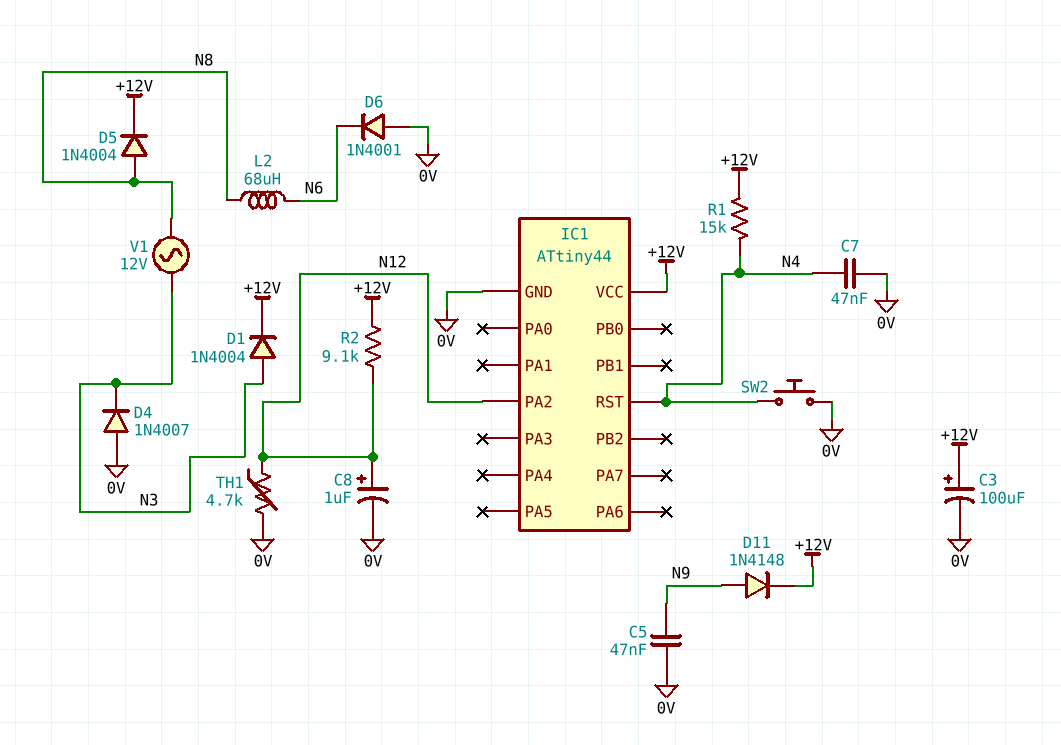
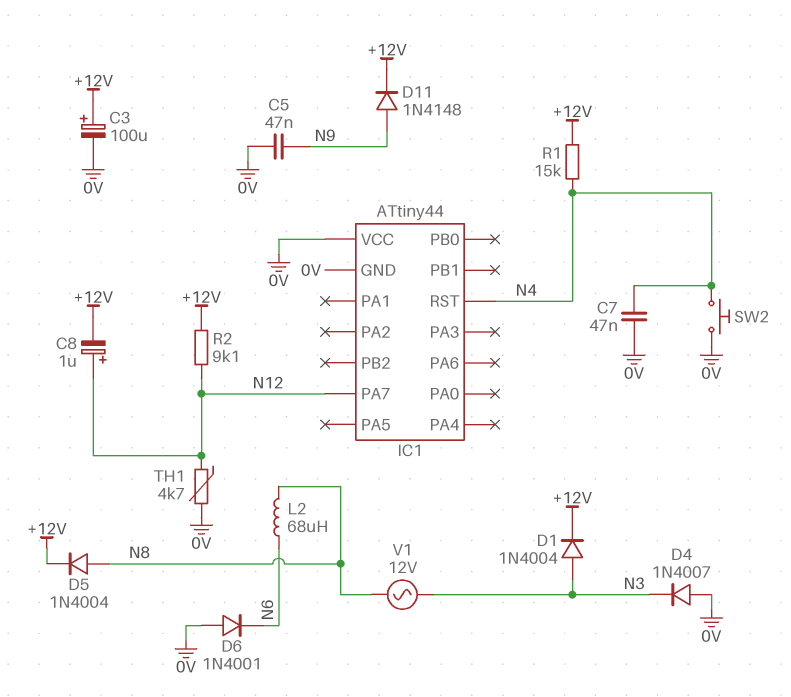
C8: 1uF (plus N12, minus 0V) -> 1uF (plus N12, minus +12V)
IC1 pin PA2: N12 -> none
IC1 pin PA7: none -> N12
IC1 pin VCC: +12V -> 0V

